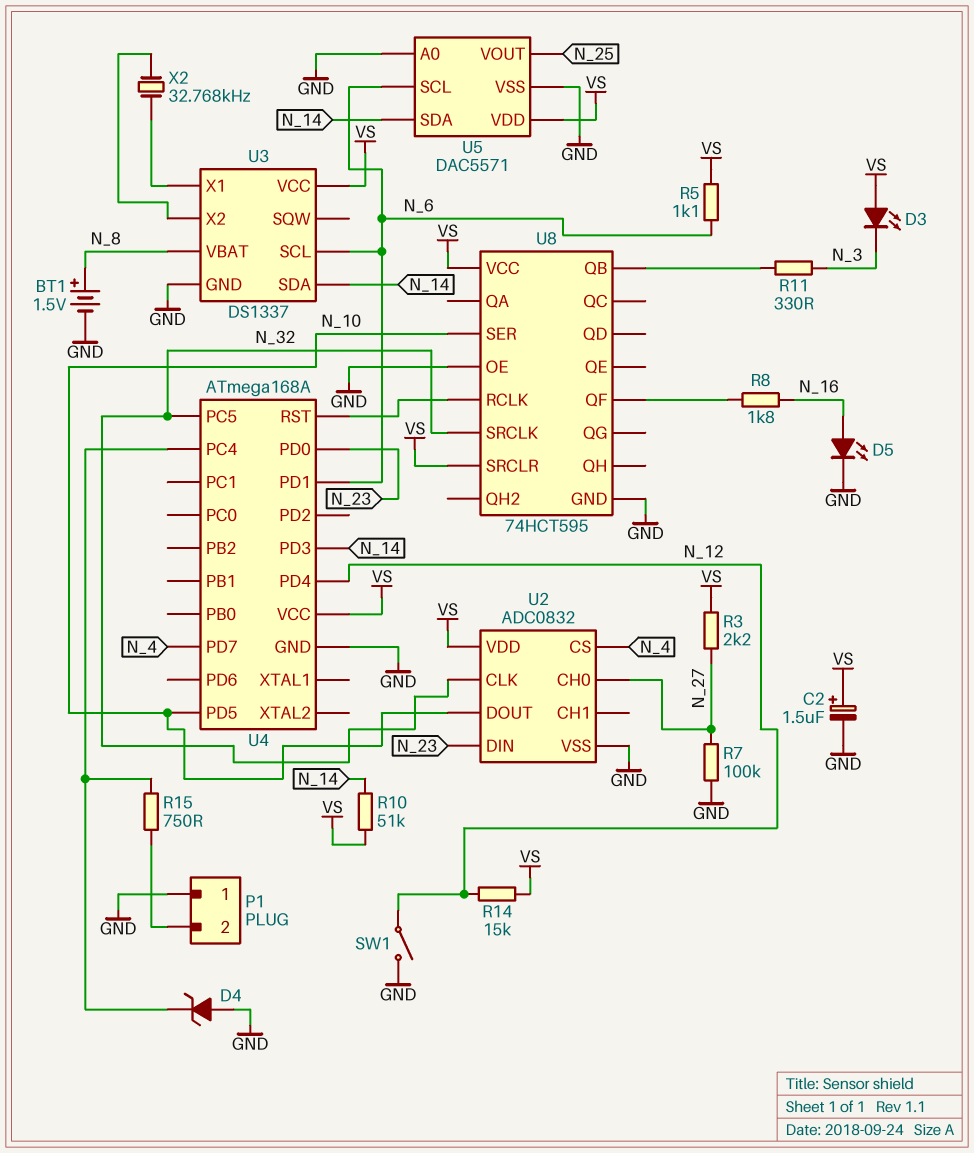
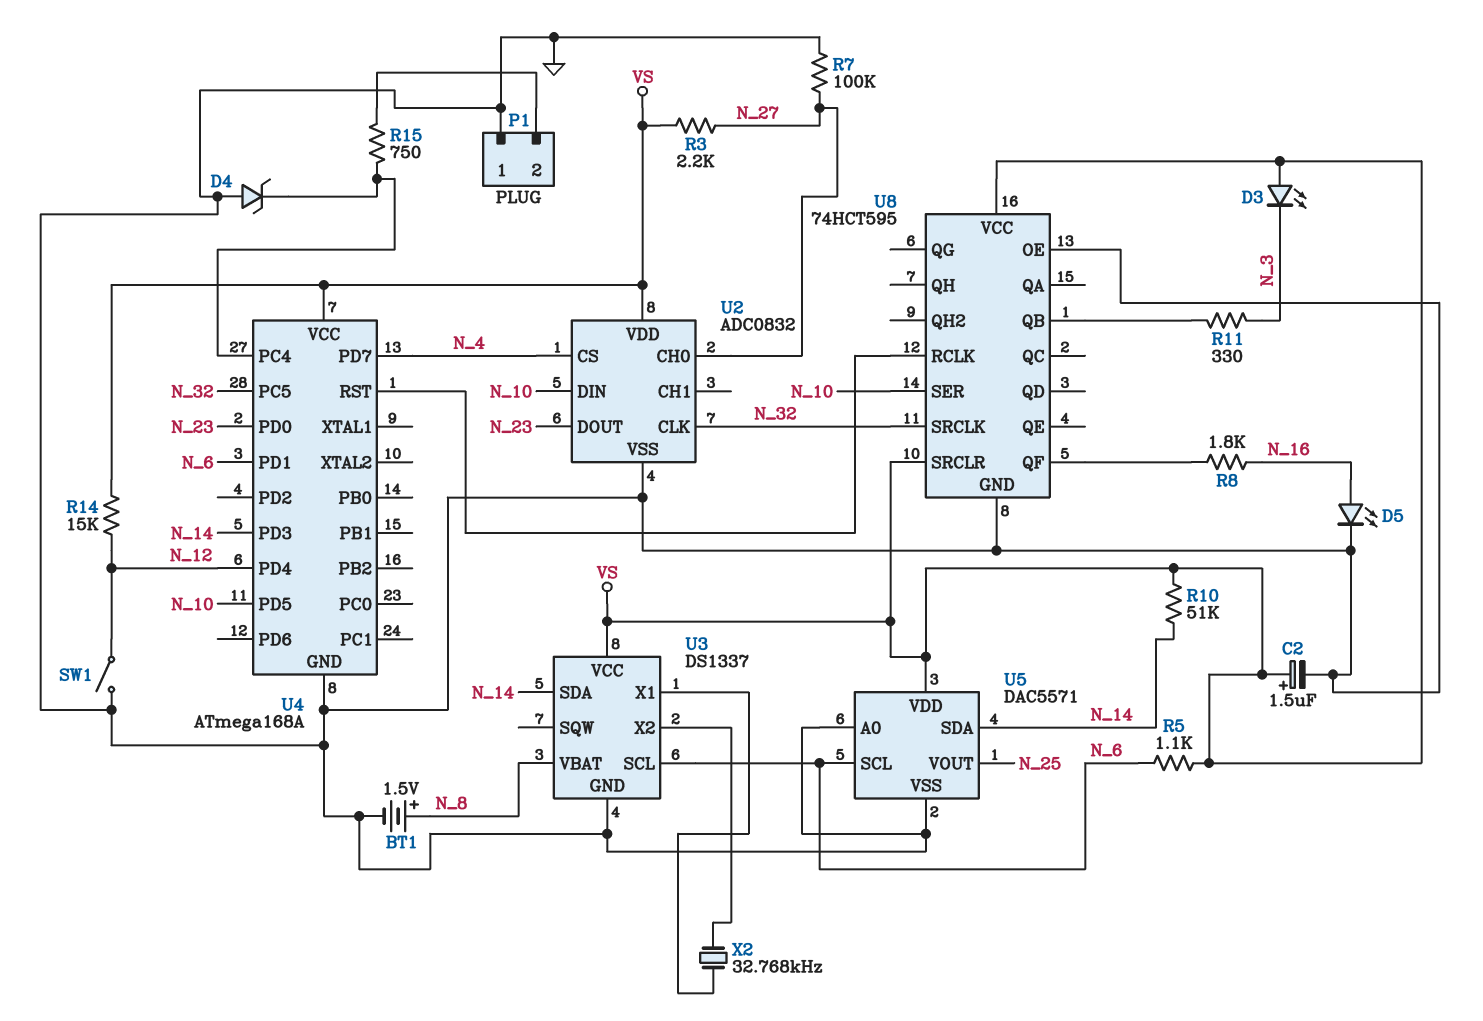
U2 pin DIN: N_23 -> N_10
U2 pin DOUT: N_10 -> N_23

